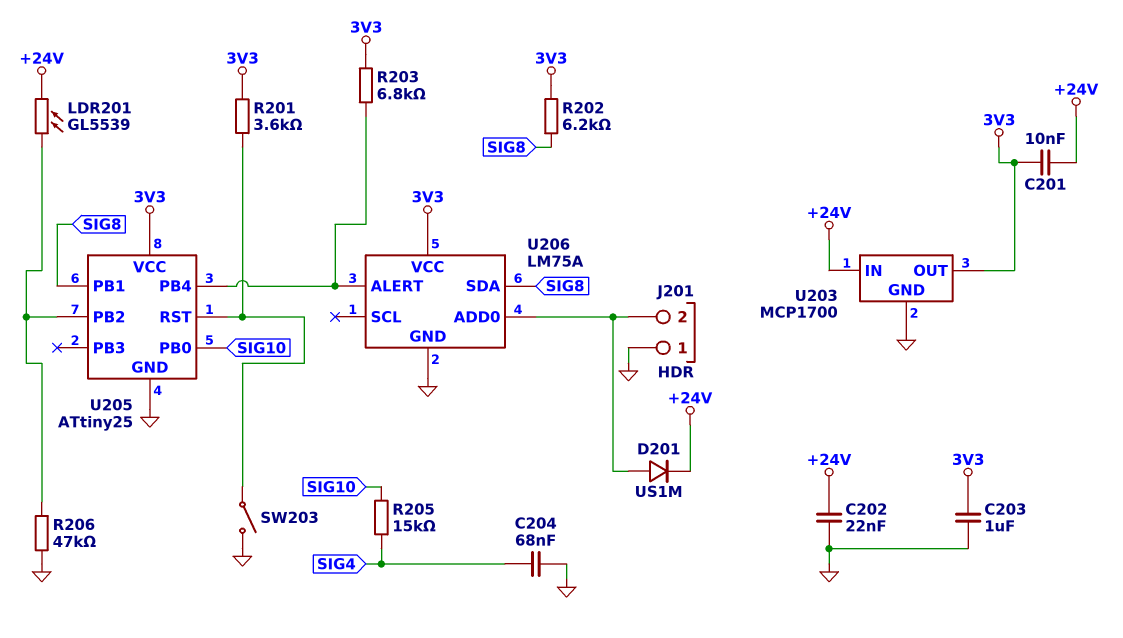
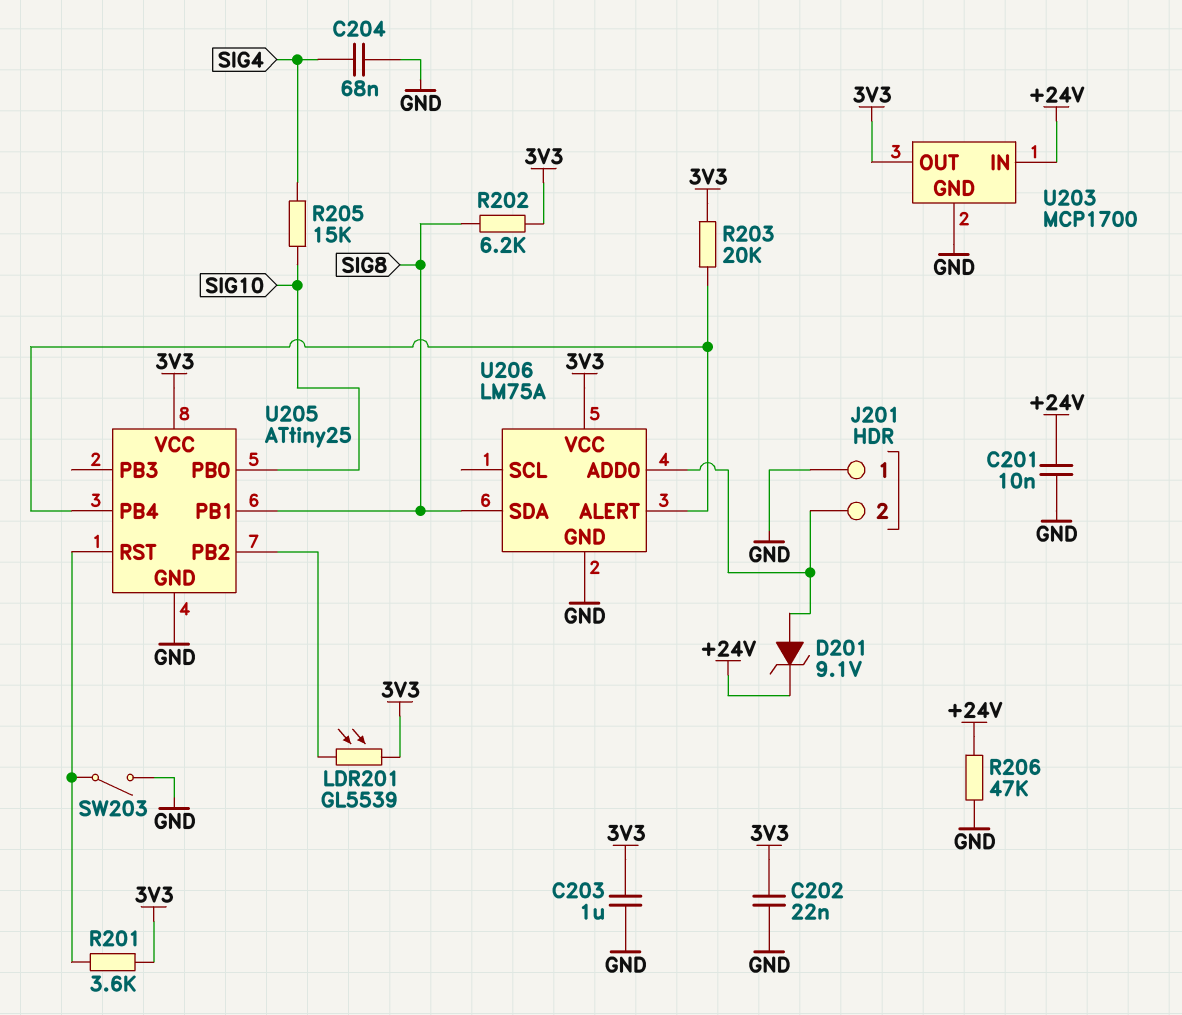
C201: 10nF (+24V, 3V3) -> 10nF (+24V, GND)
C202: 22nF (+24V, GND) -> 22nF (3V3, GND)
D201: diode US1M (A J201/2, K +24V) -> zener 9.1V (A J201/2, K +24V)
LDR201: GL5539 (+24V, U205/PB2) -> GL5539 (3V3, U205/PB2)
R203: 6.8k (3V3, U205/PB4) -> 20k (3V3, U205/PB4)
R206: 47k (GND, U205/PB2) -> 47k (+24V, GND)

